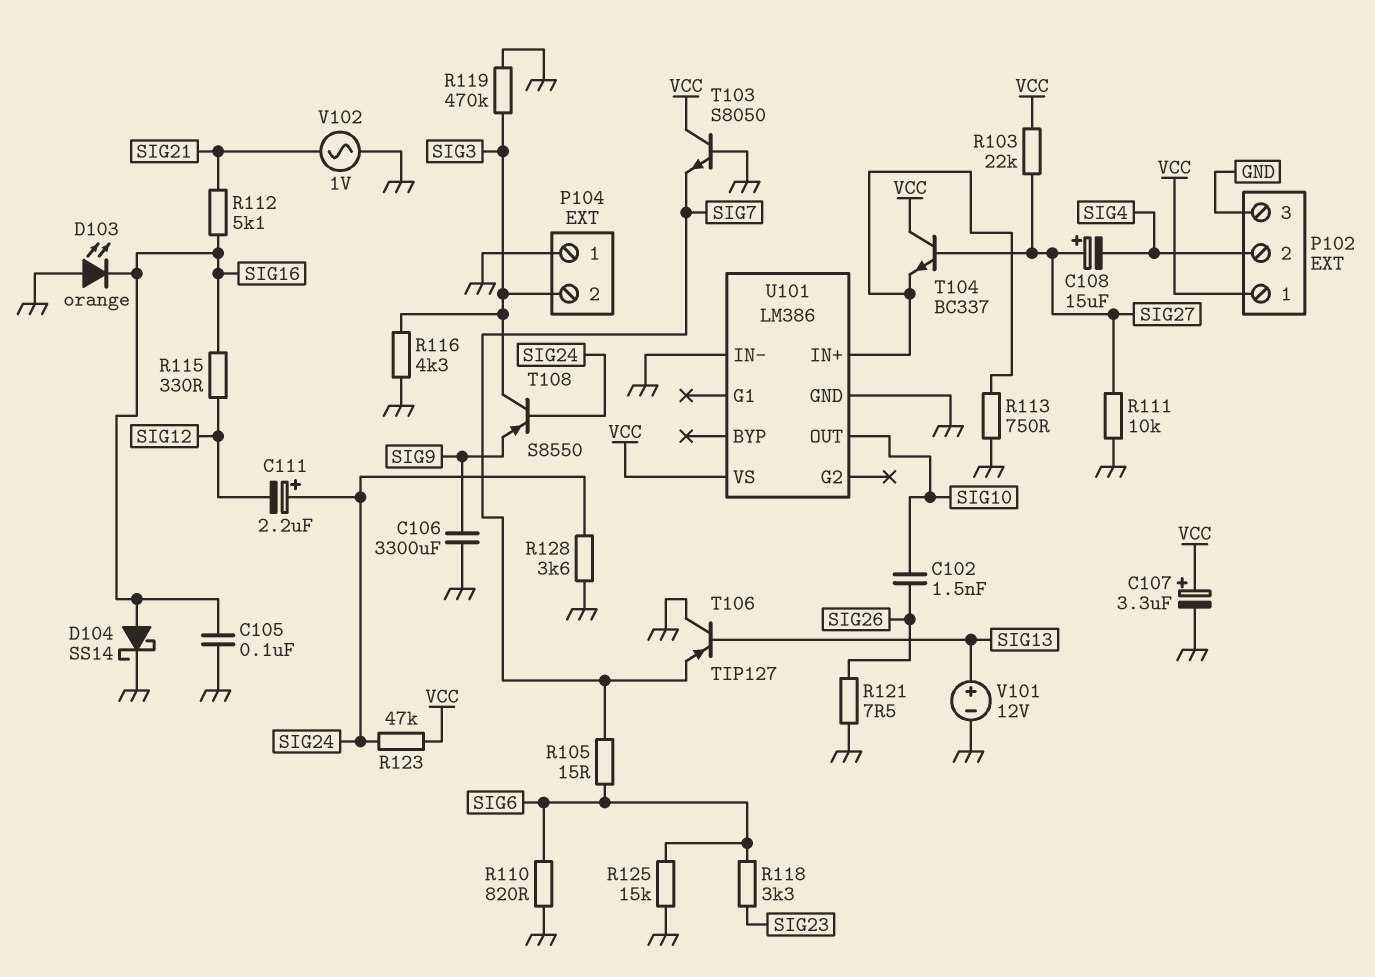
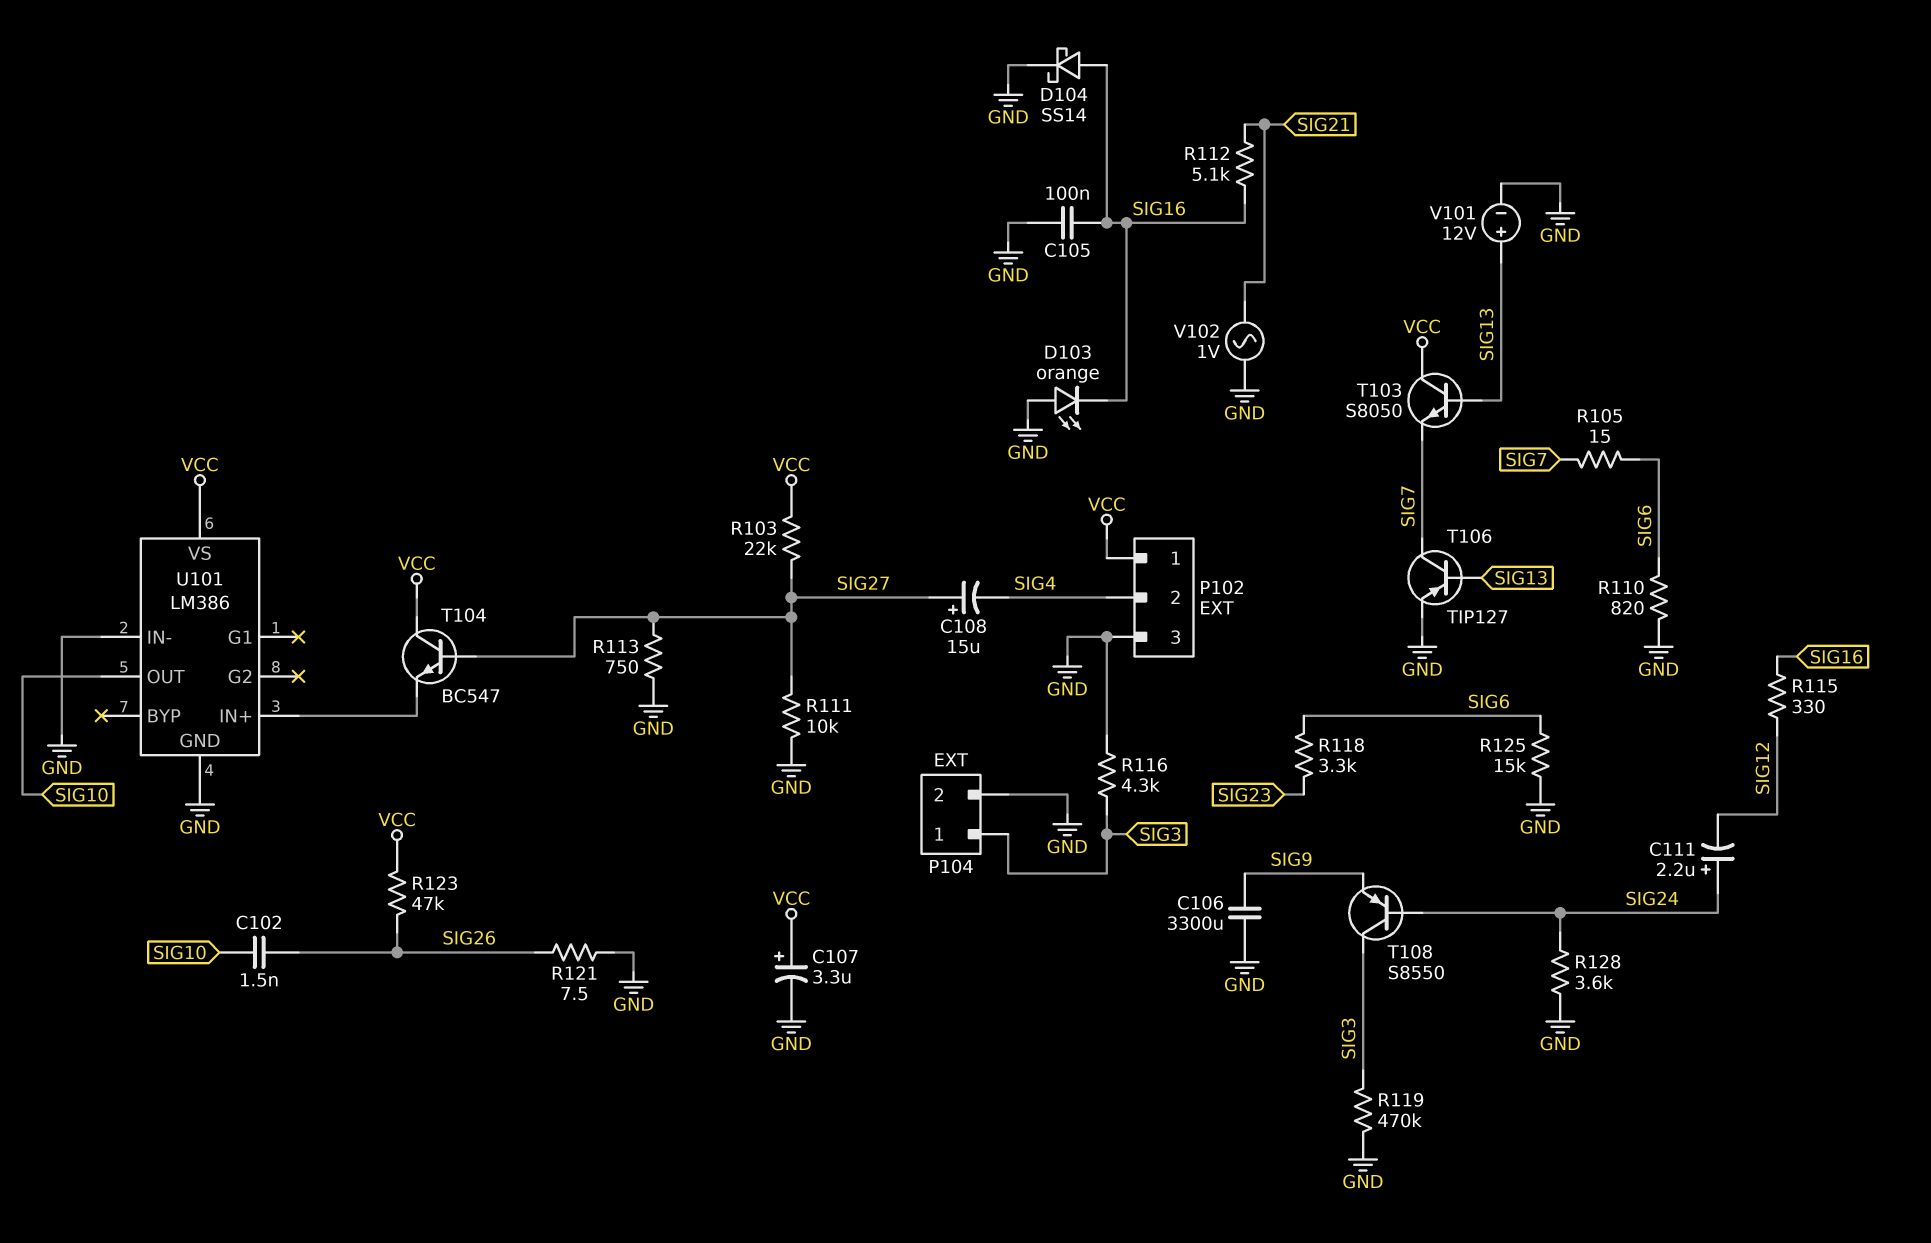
P104 pin 1: GND -> SIG3
P104 pin 2: SIG3 -> GND
R113: 750 (GND, U101/IN+) -> 750 (GND, SIG27)
R123: 47k (SIG24, VCC) -> 47k (SIG26, VCC)
T103: NPN S8050 (B GND, C VCC, E SIG7) -> NPN S8050 (B SIG13, C VCC, E SIG7)
T104: NPN BC337 (B SIG27, C VCC, E U101/IN+) -> NPN BC547 (B SIG27, C VCC, E U101/IN+)
T106: PNP TIP127 (B SIG13, C GND, E SIG7) -> PNP TIP127 (B SIG13, C SIG7, E GND)

